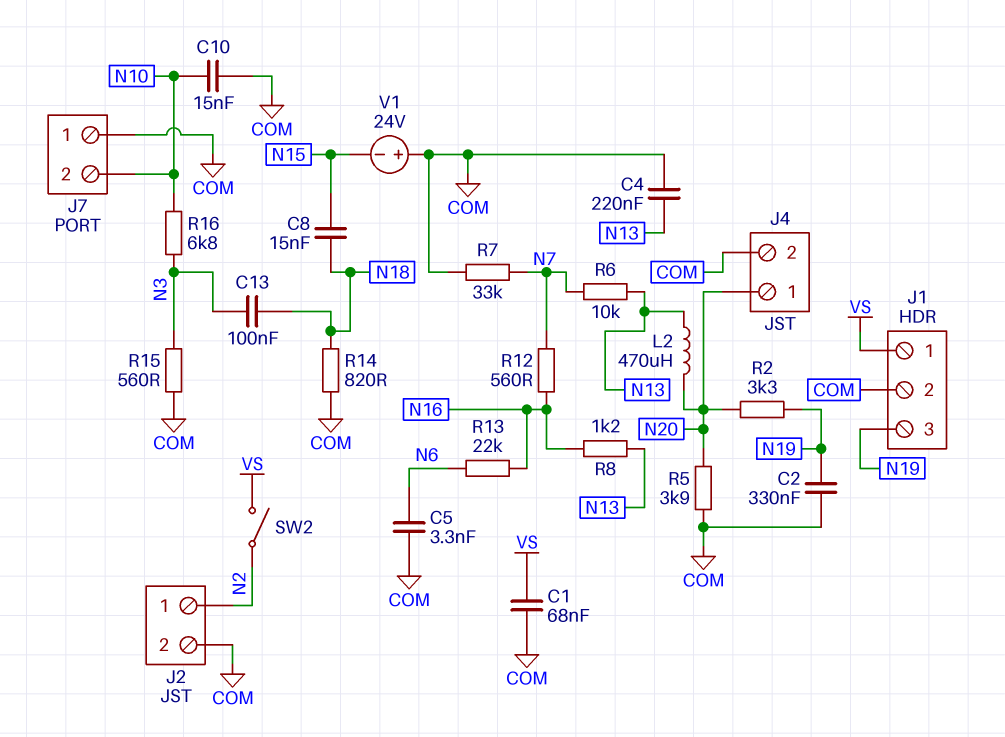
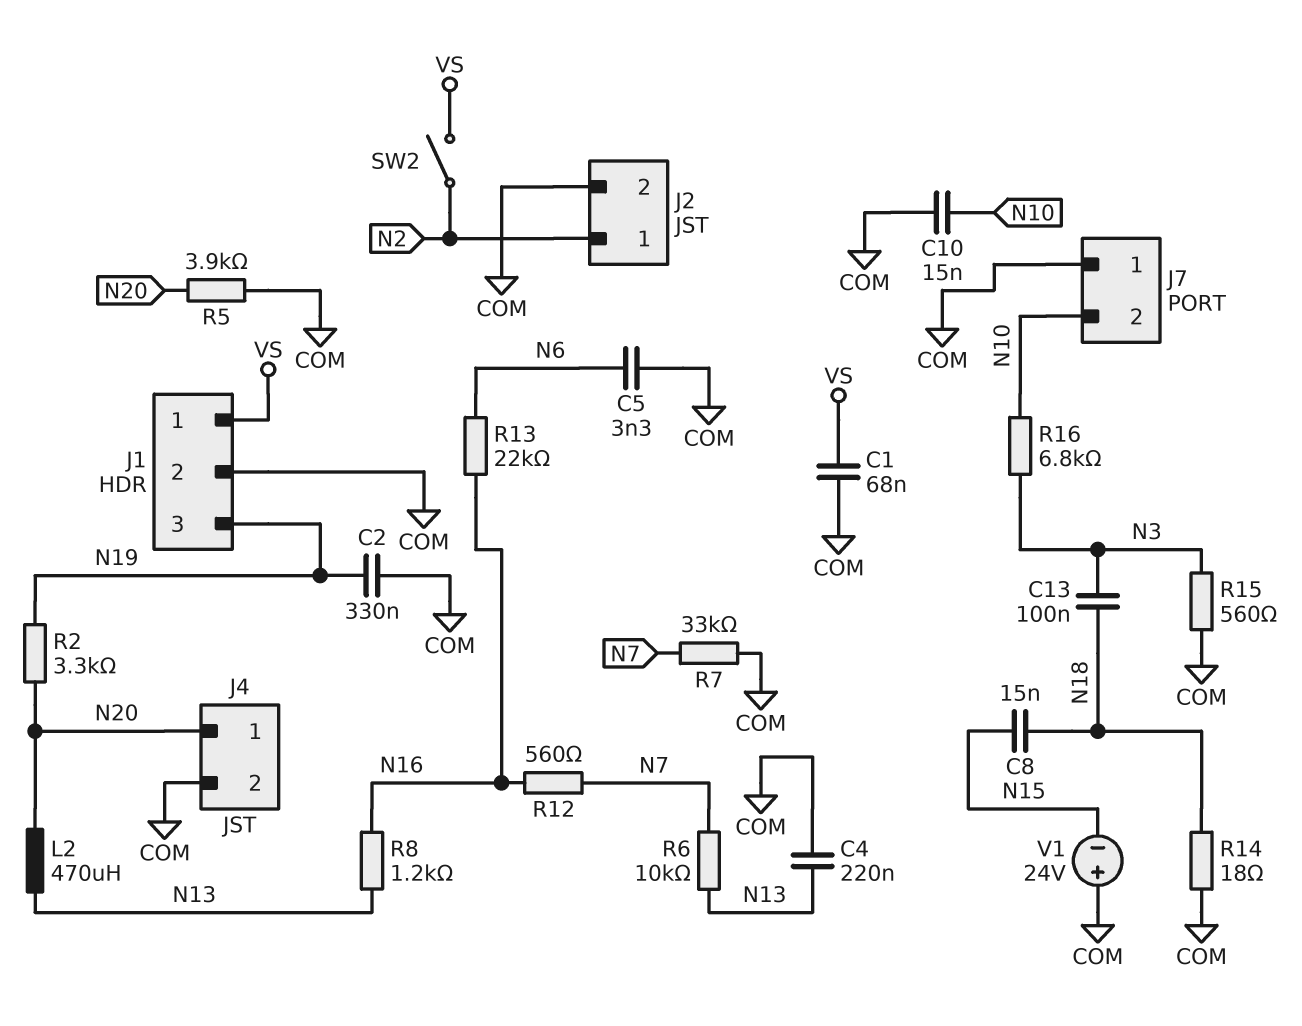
R14: 820 (COM, N18) -> 18 (COM, N18)

